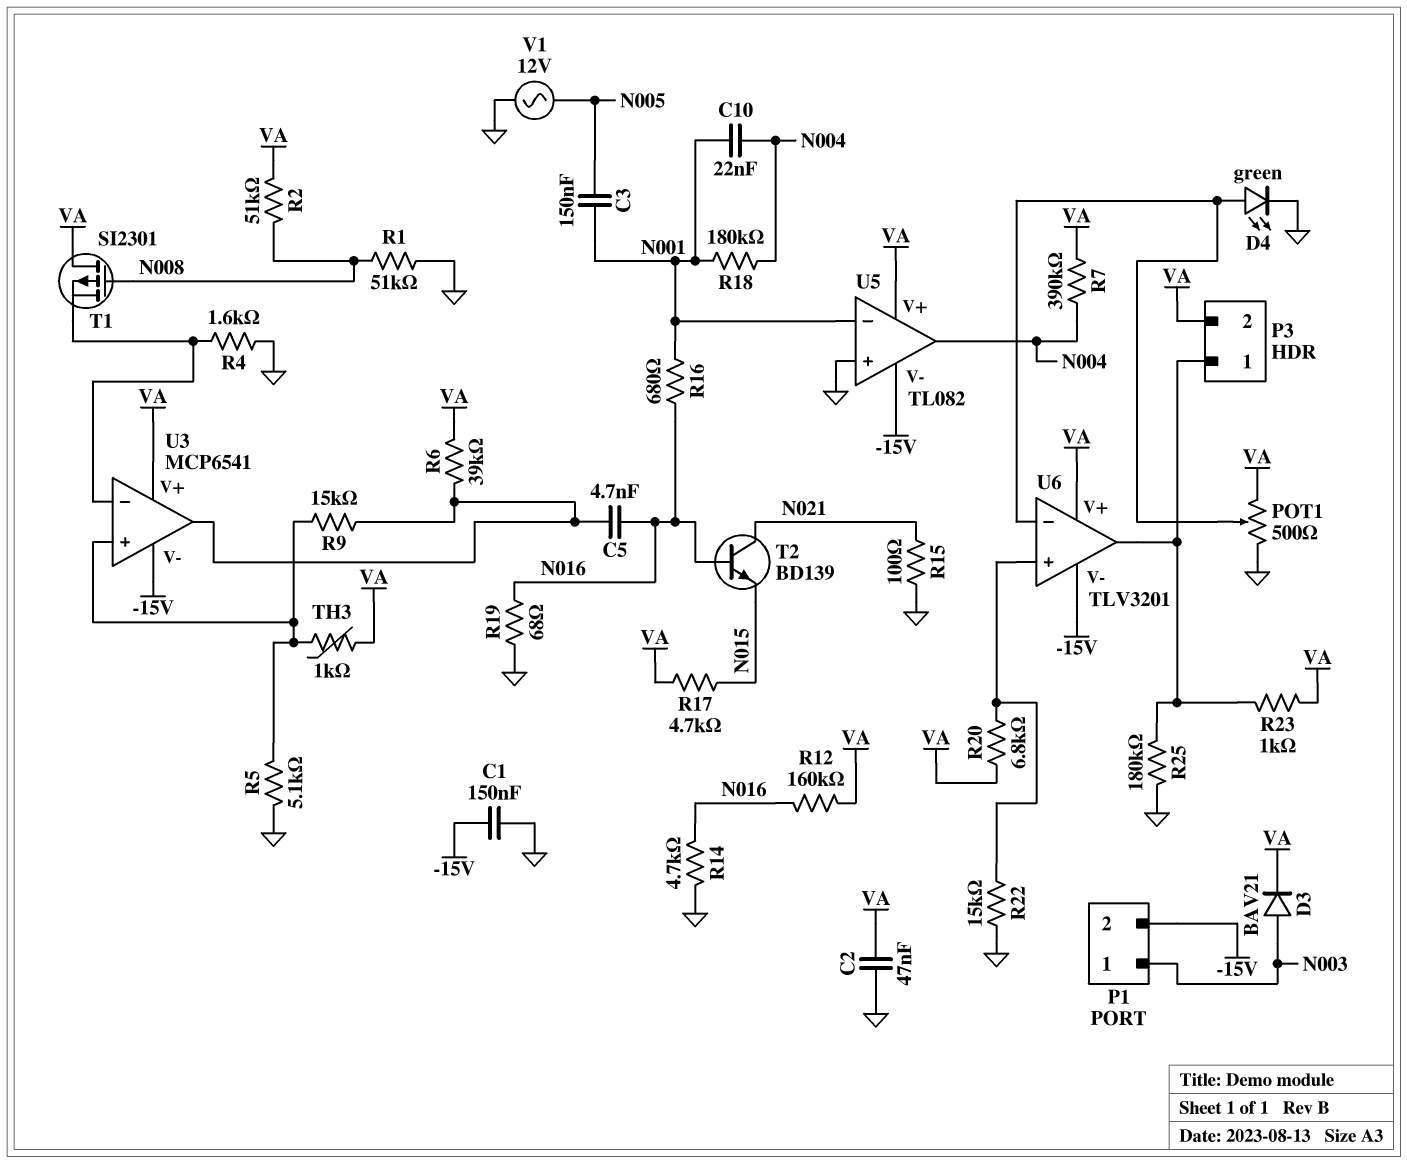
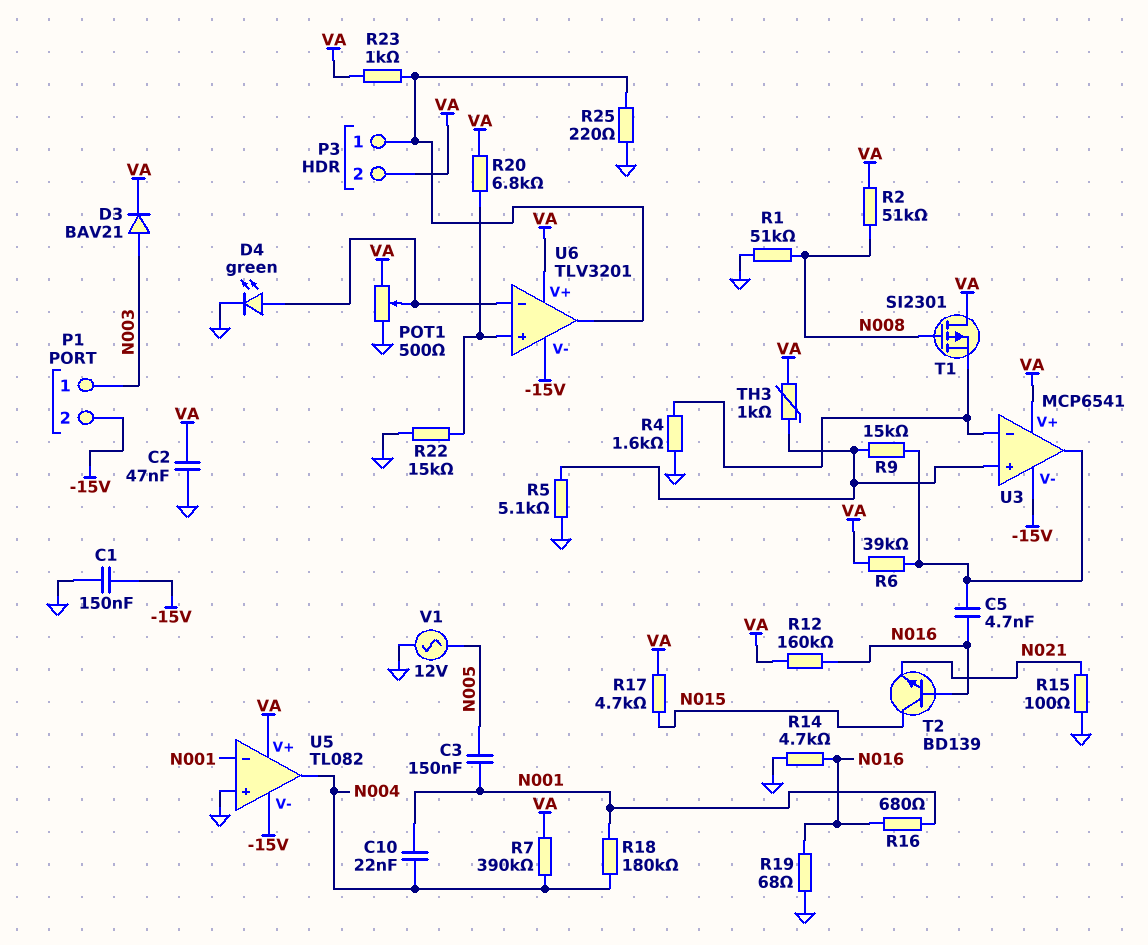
R25: 180k (GND, P3/1) -> 220 (GND, P3/1)
T2: NPN BD139 (B N016, C N021, E N015) -> NPN BD139 (B N016, C N015, E N021)

